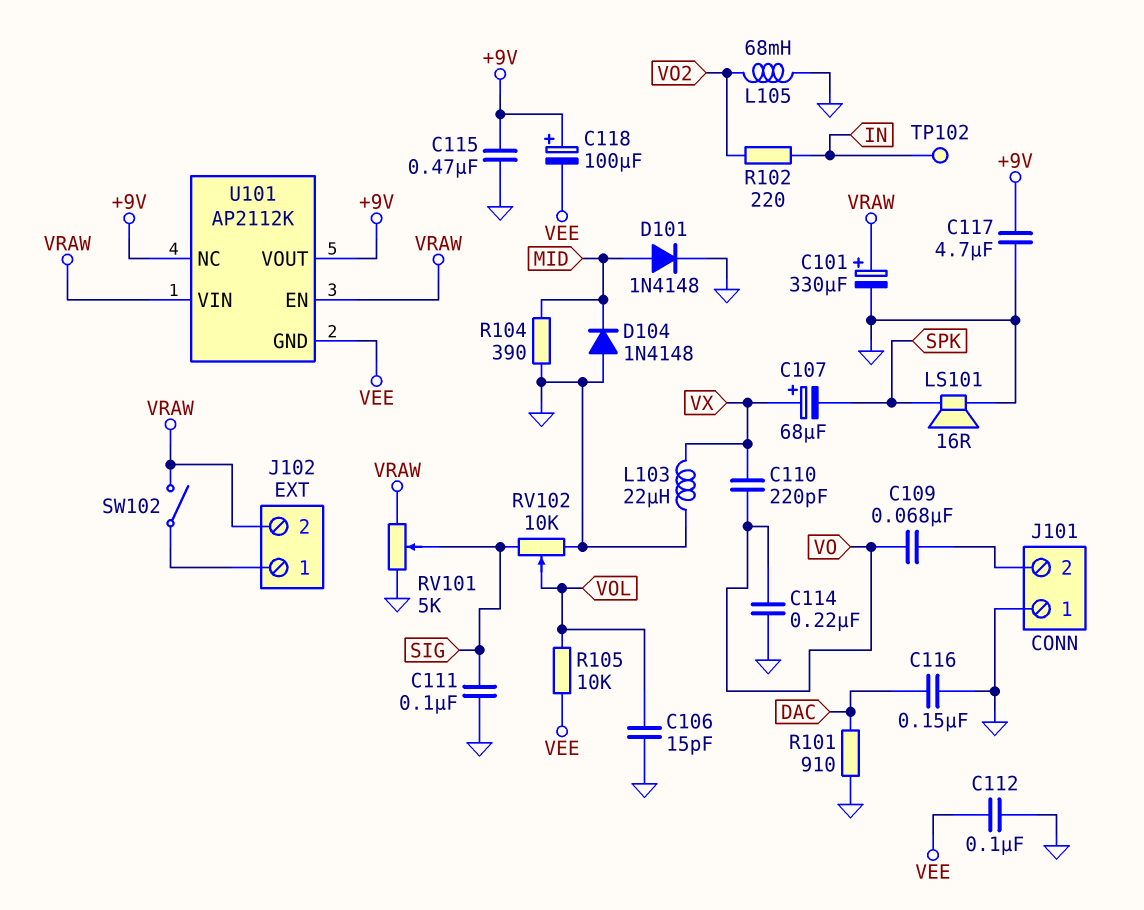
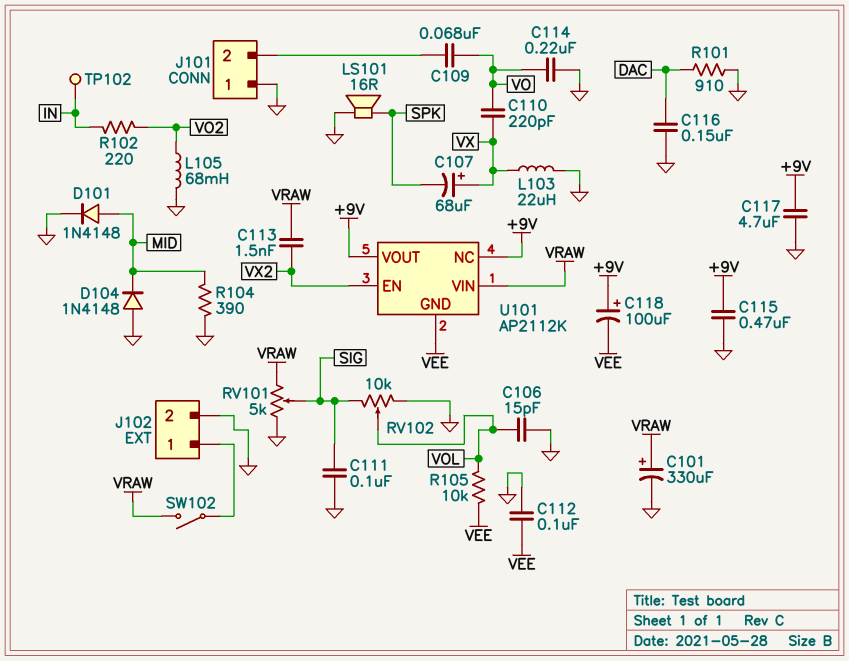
C113: none -> 1.5nF (VRAW, VX2)
J102 pin 2: VRAW -> GND
U101 pin EN: VRAW -> VX2

